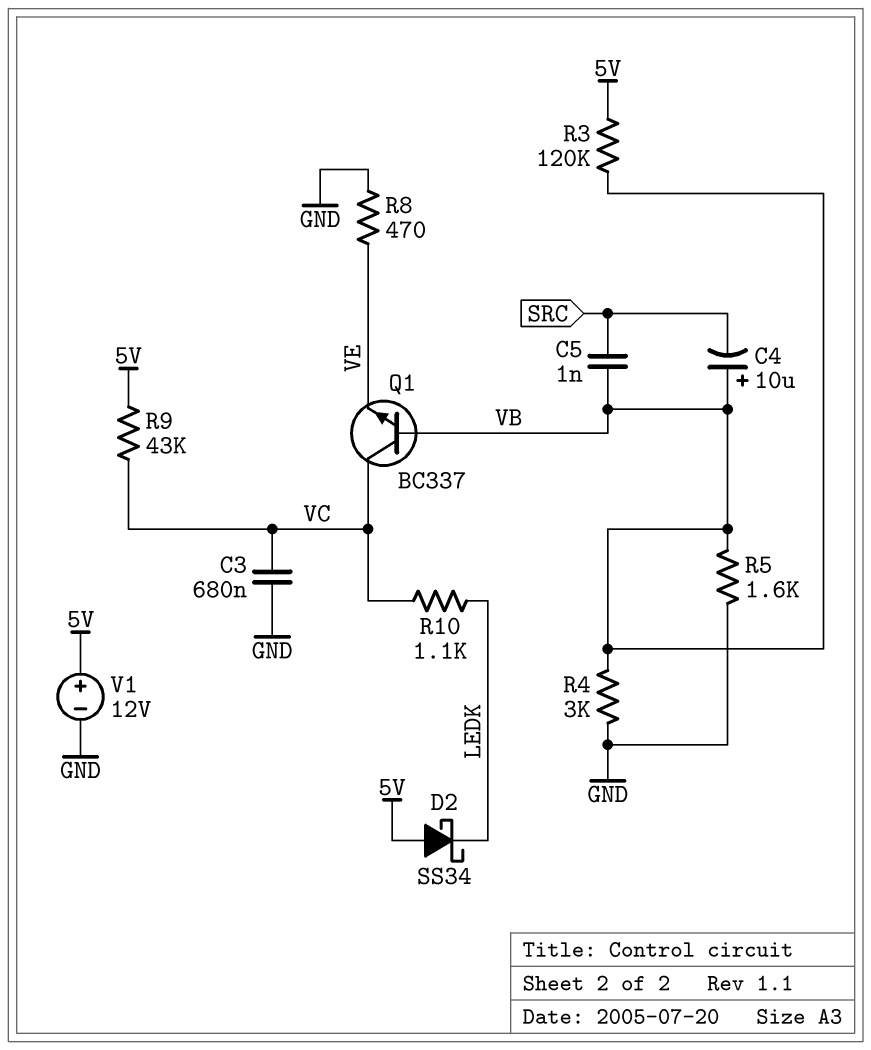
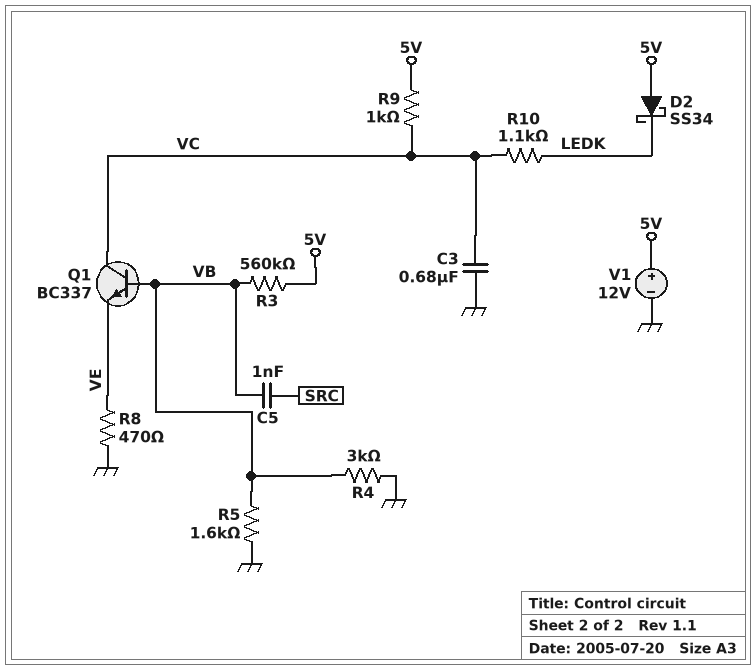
C4: 10uF (plus VB, minus SRC) -> none
R3: 120k (5V, VB) -> 560k (5V, VB)
R9: 43k (5V, VC) -> 1k (5V, VC)

